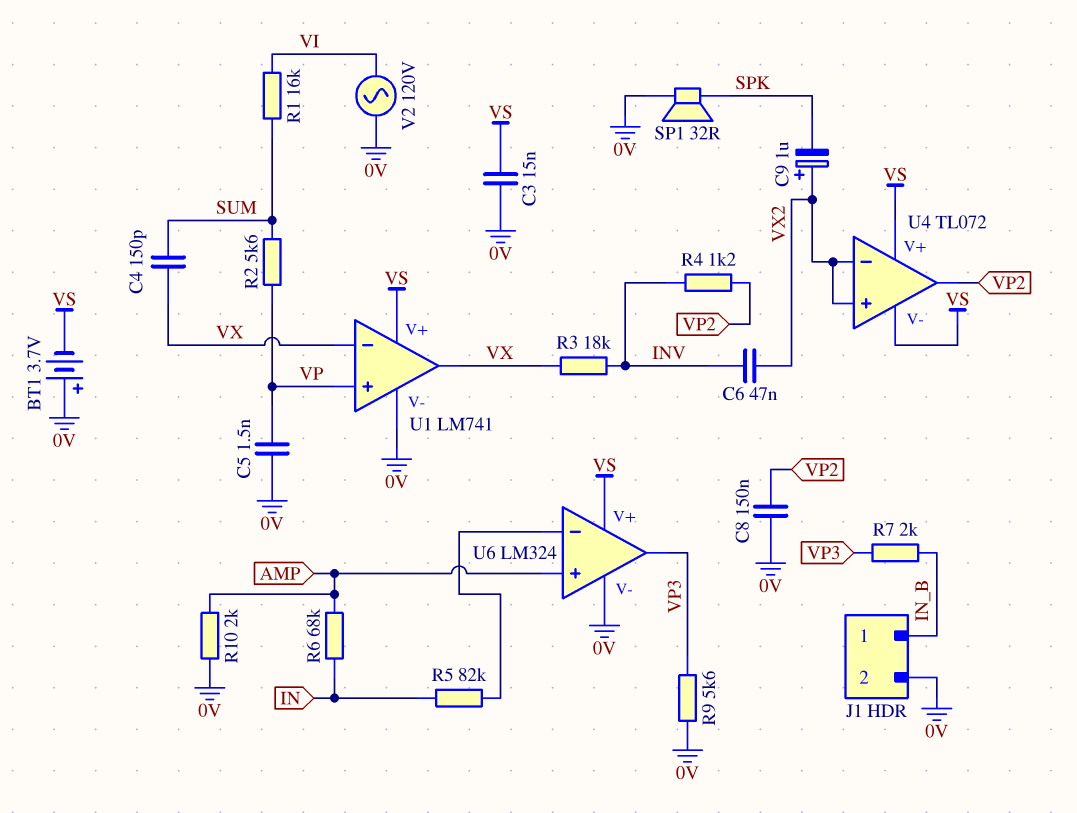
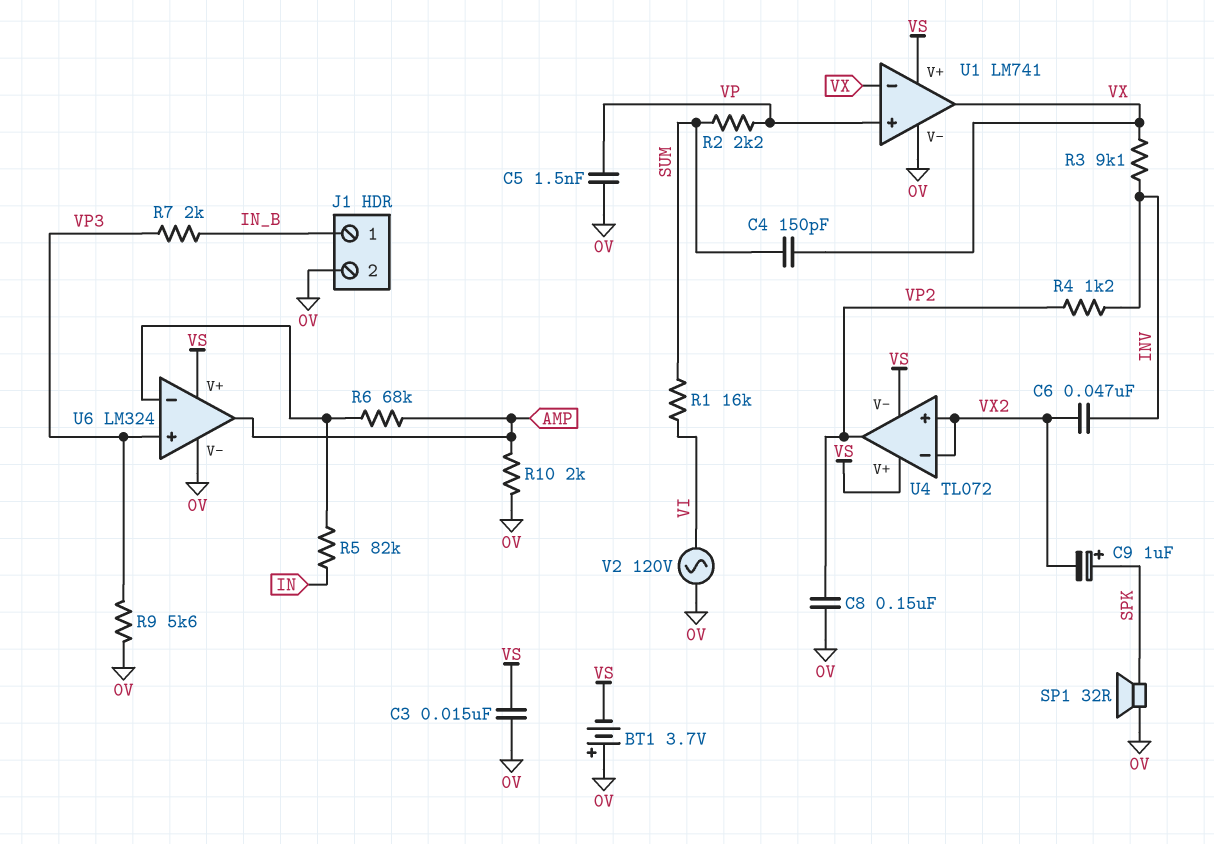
C9: 1uF (plus VX2, minus SPK) -> 1uF (plus SPK, minus VX2)
R2: 5.6k (SUM, VP) -> 2.2k (SUM, VP)
R3: 18k (INV, VX) -> 9.1k (INV, VX)
R6: 68k (AMP, IN) -> 68k (AMP, U6/in-)
U6 pin in+: AMP -> VP3
U6 pin out: VP3 -> AMP

